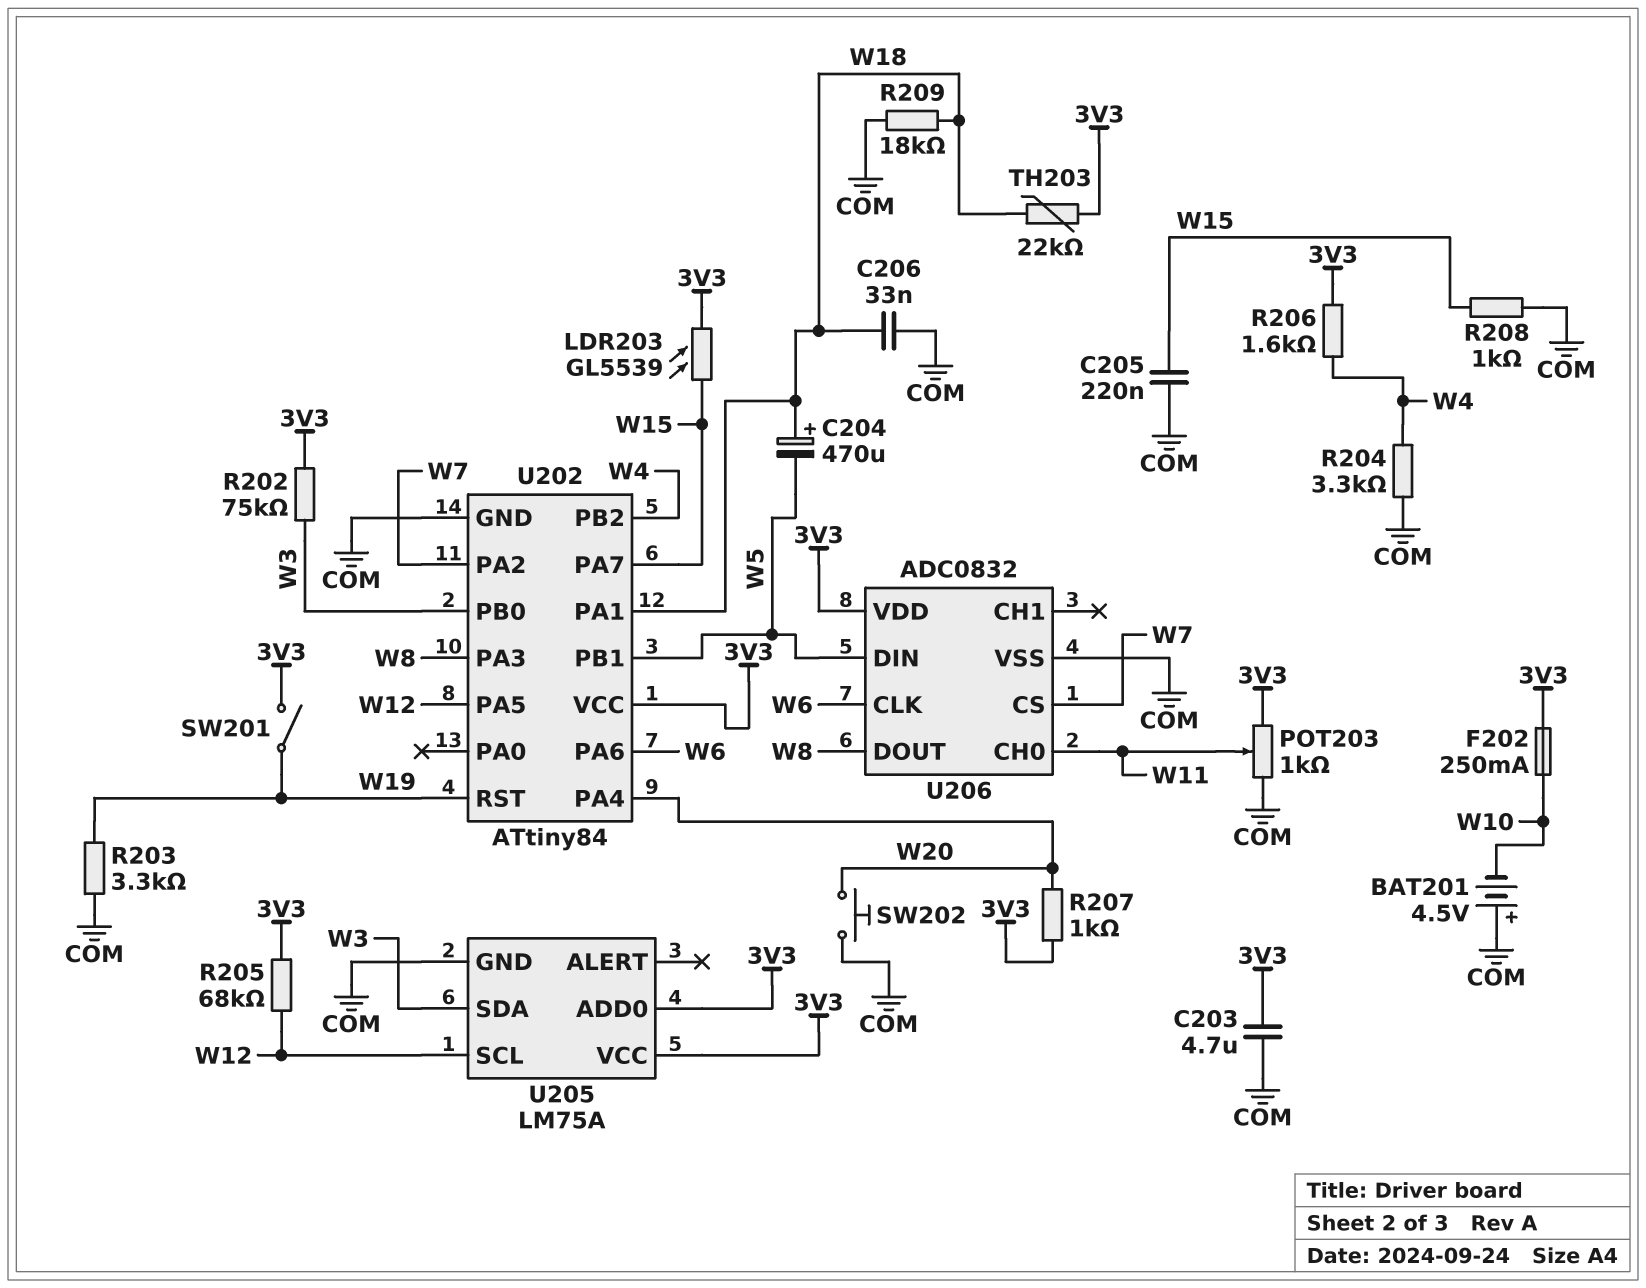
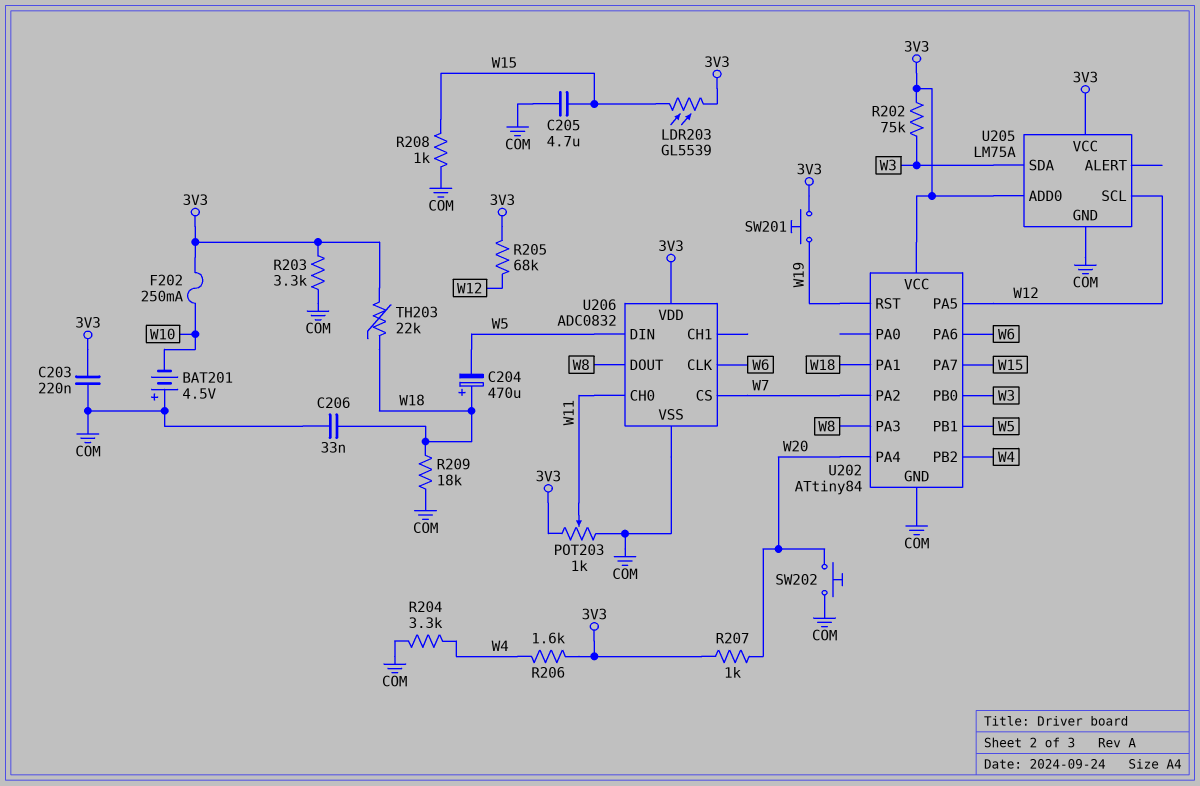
C203: 4.7uF (3V3, COM) -> 220nF (3V3, COM)
C205: 220nF (COM, W15) -> 4.7uF (COM, W15)
R203: 3.3k (COM, W19) -> 3.3k (3V3, COM)
SW201: switch (3V3, W19) -> button (3V3, W19)

